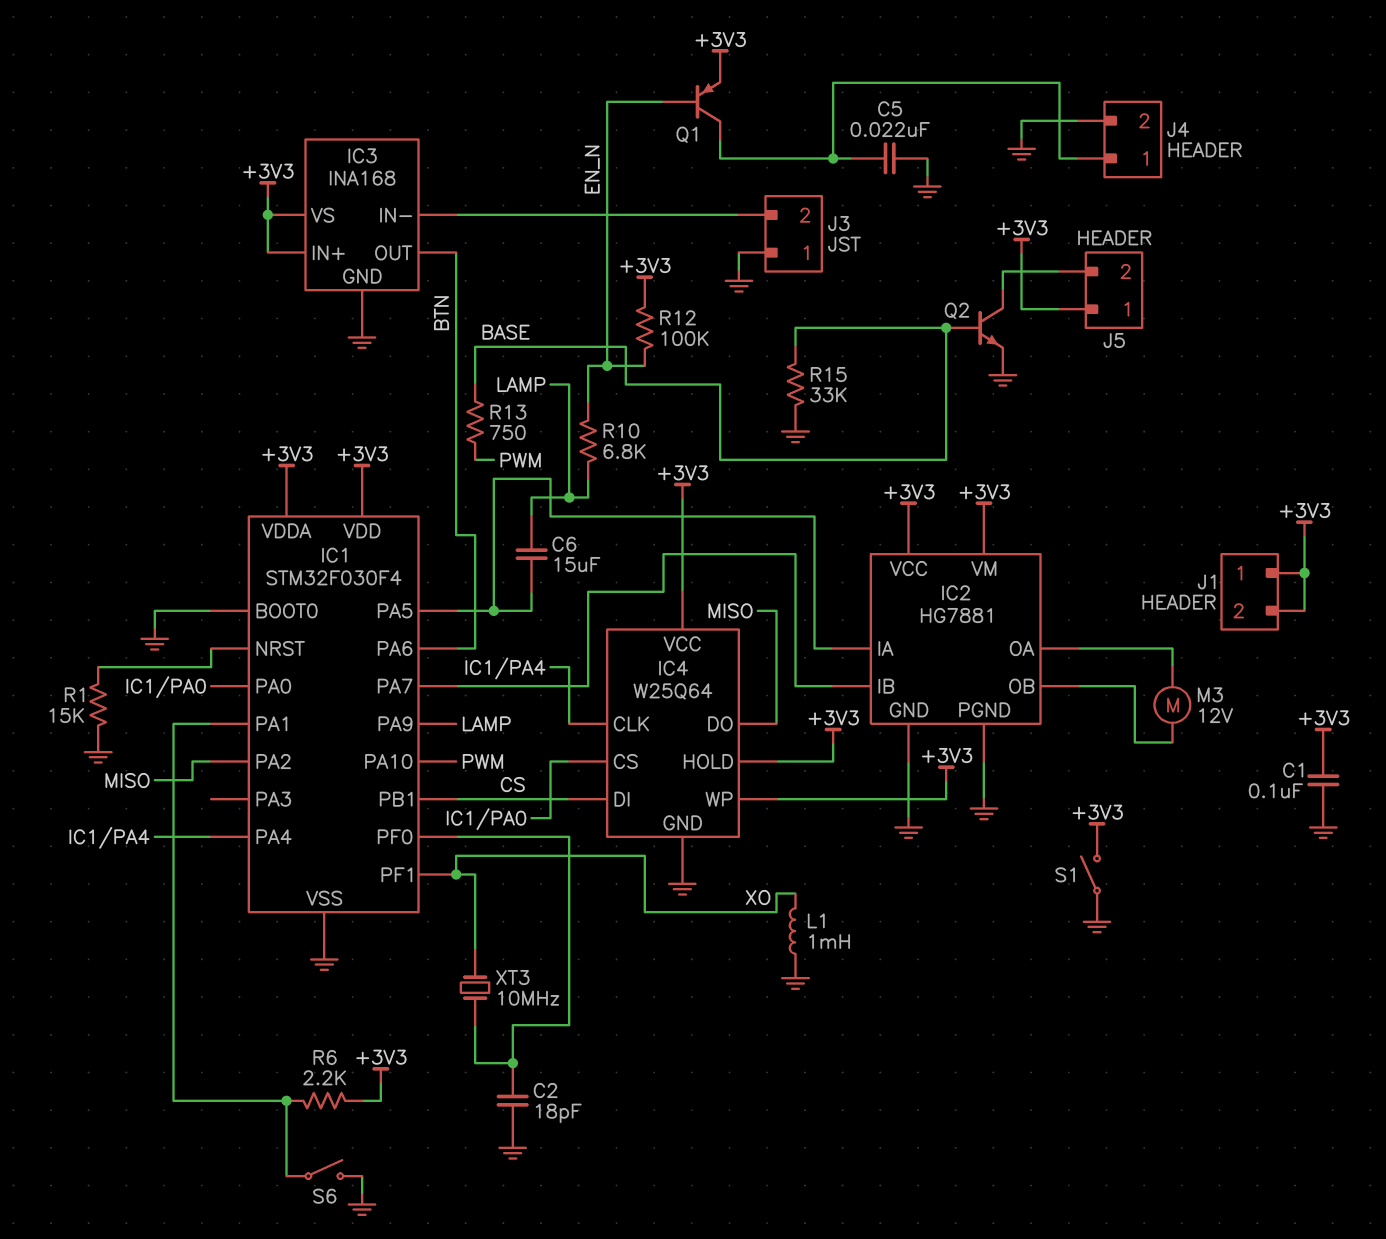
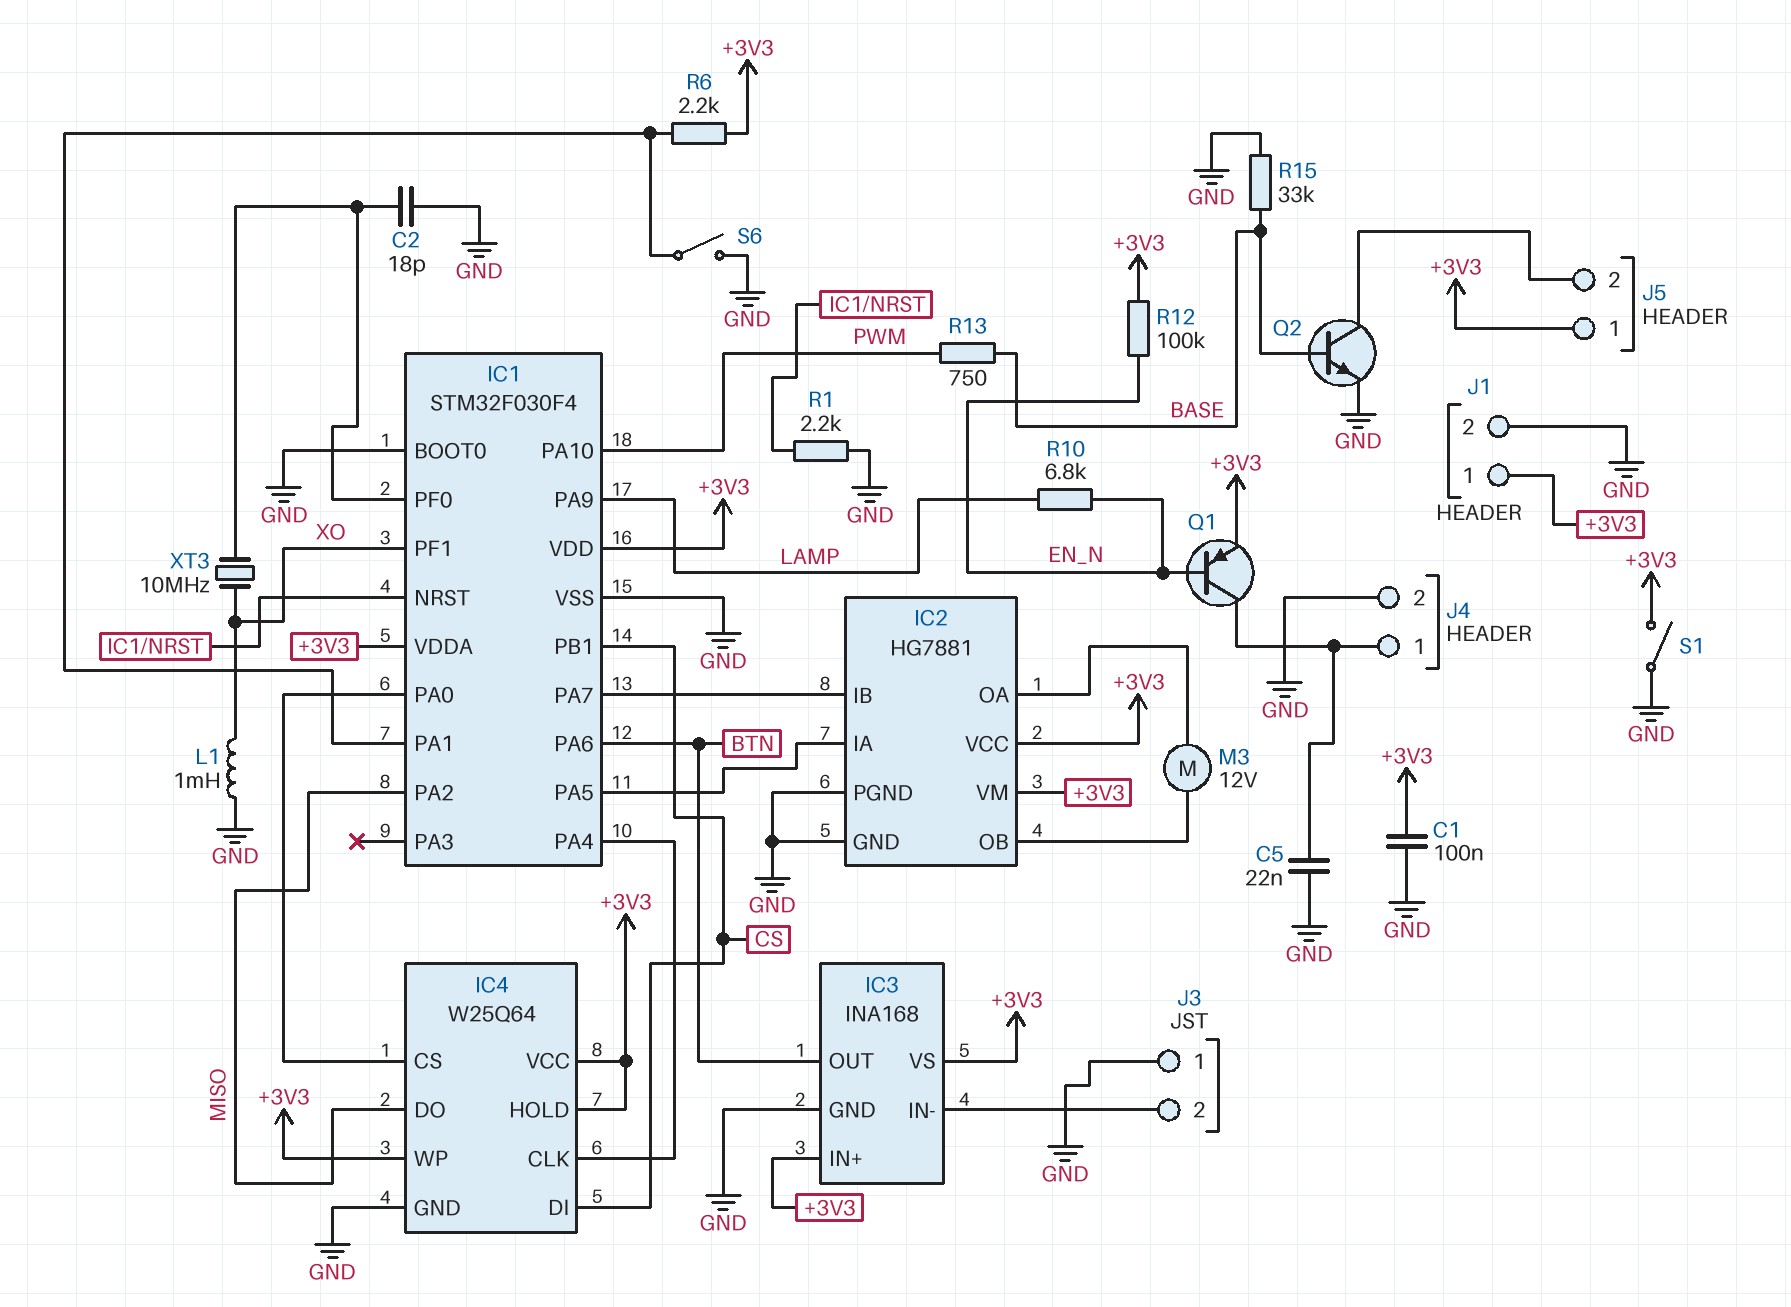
C6: 15uF (IC1/PA5, LAMP) -> none
J1 pin 2: +3V3 -> GND
R1: 15k (GND, IC1/NRST) -> 2.2k (GND, IC1/NRST)

